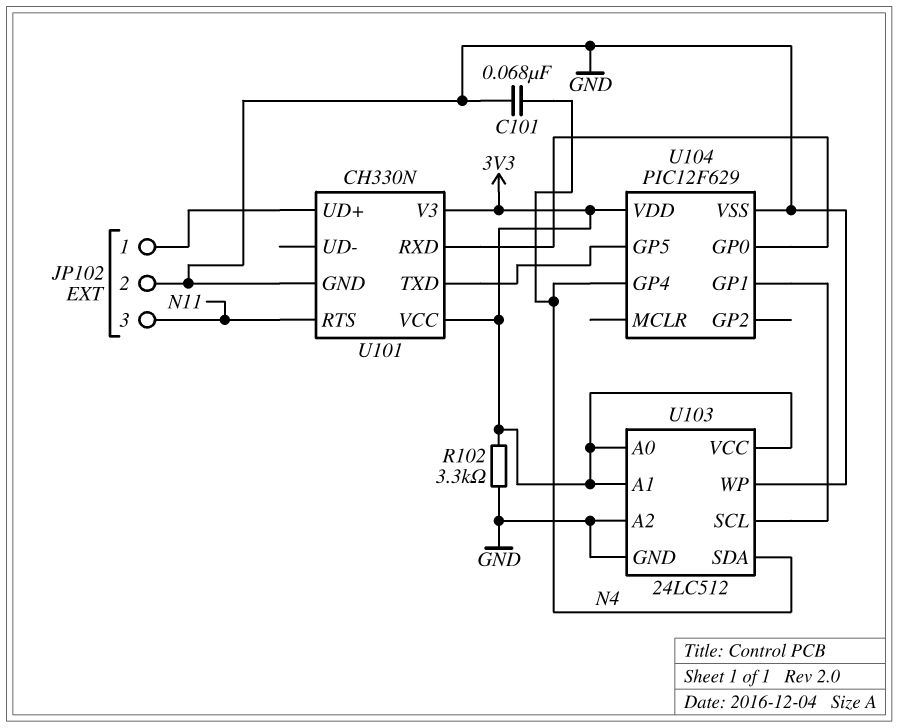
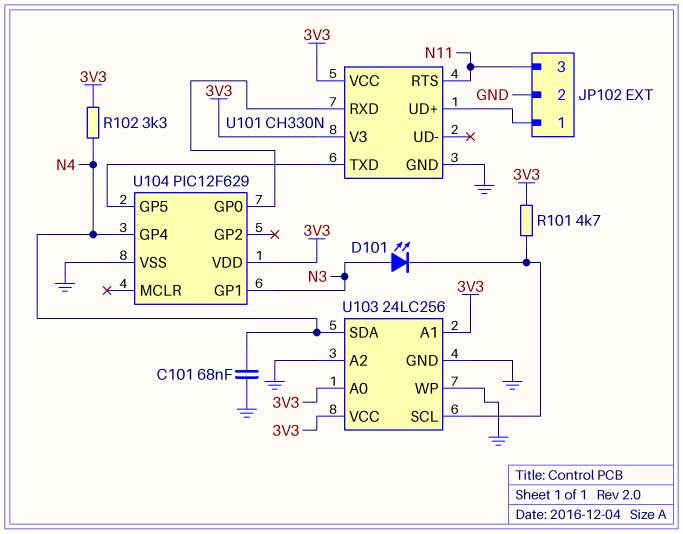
D101: none -> LED (A N3, K U103/SCL)
R101: none -> 4.7k (3V3, U103/SCL)
R102: 3.3k (3V3, GND) -> 3.3k (3V3, N4)
U103: 24LC512 -> 24LC256
U104 pin GP1: U103/SCL -> N3

